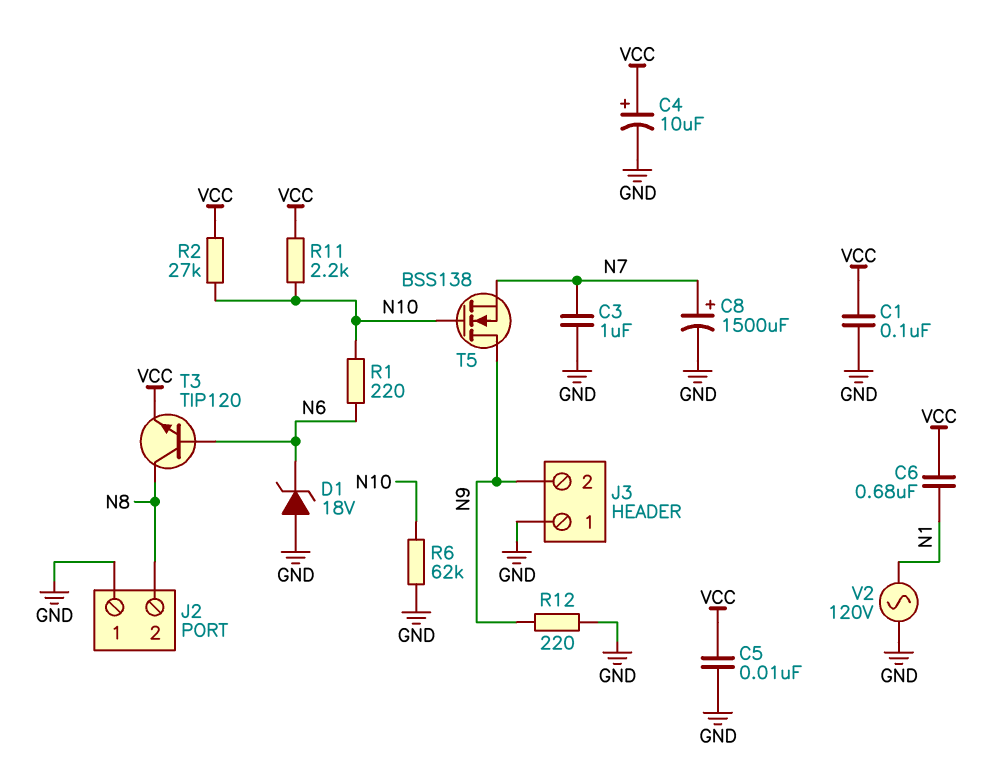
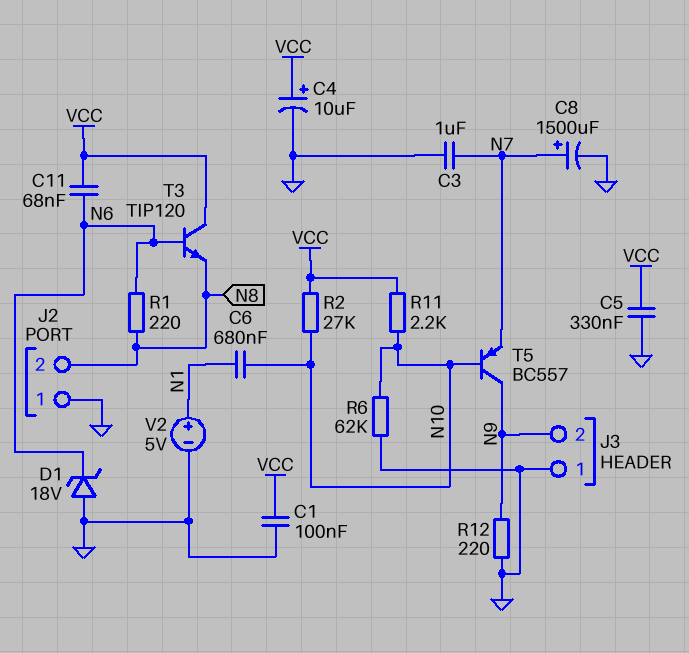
C5: 10nF (GND, VCC) -> 330nF (GND, VCC)
C6: 680nF (N1, VCC) -> 680nF (N1, N10)
C11: none -> 68nF (N6, VCC)
R1: 220 (N6, N10) -> 220 (N6, N8)
T3: NPN TIP120 (B N6, C N8, E VCC) -> NPN TIP120 (B N6, C VCC, E N8)
T5: NMOS BSS138 (G N10, D N9, S N7) -> PNP BC557 (B N10, C N9, E N7)
V2: AC 120V (GND, N1) -> 5V (plus N1, minus GND)

